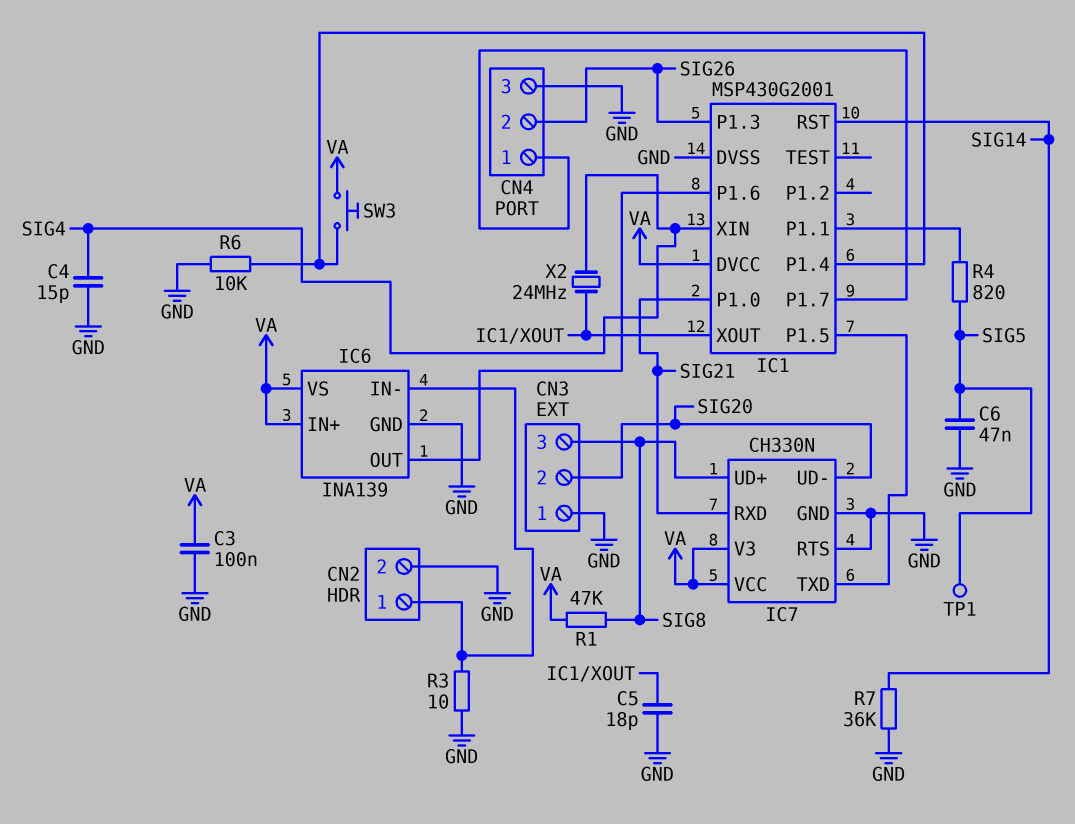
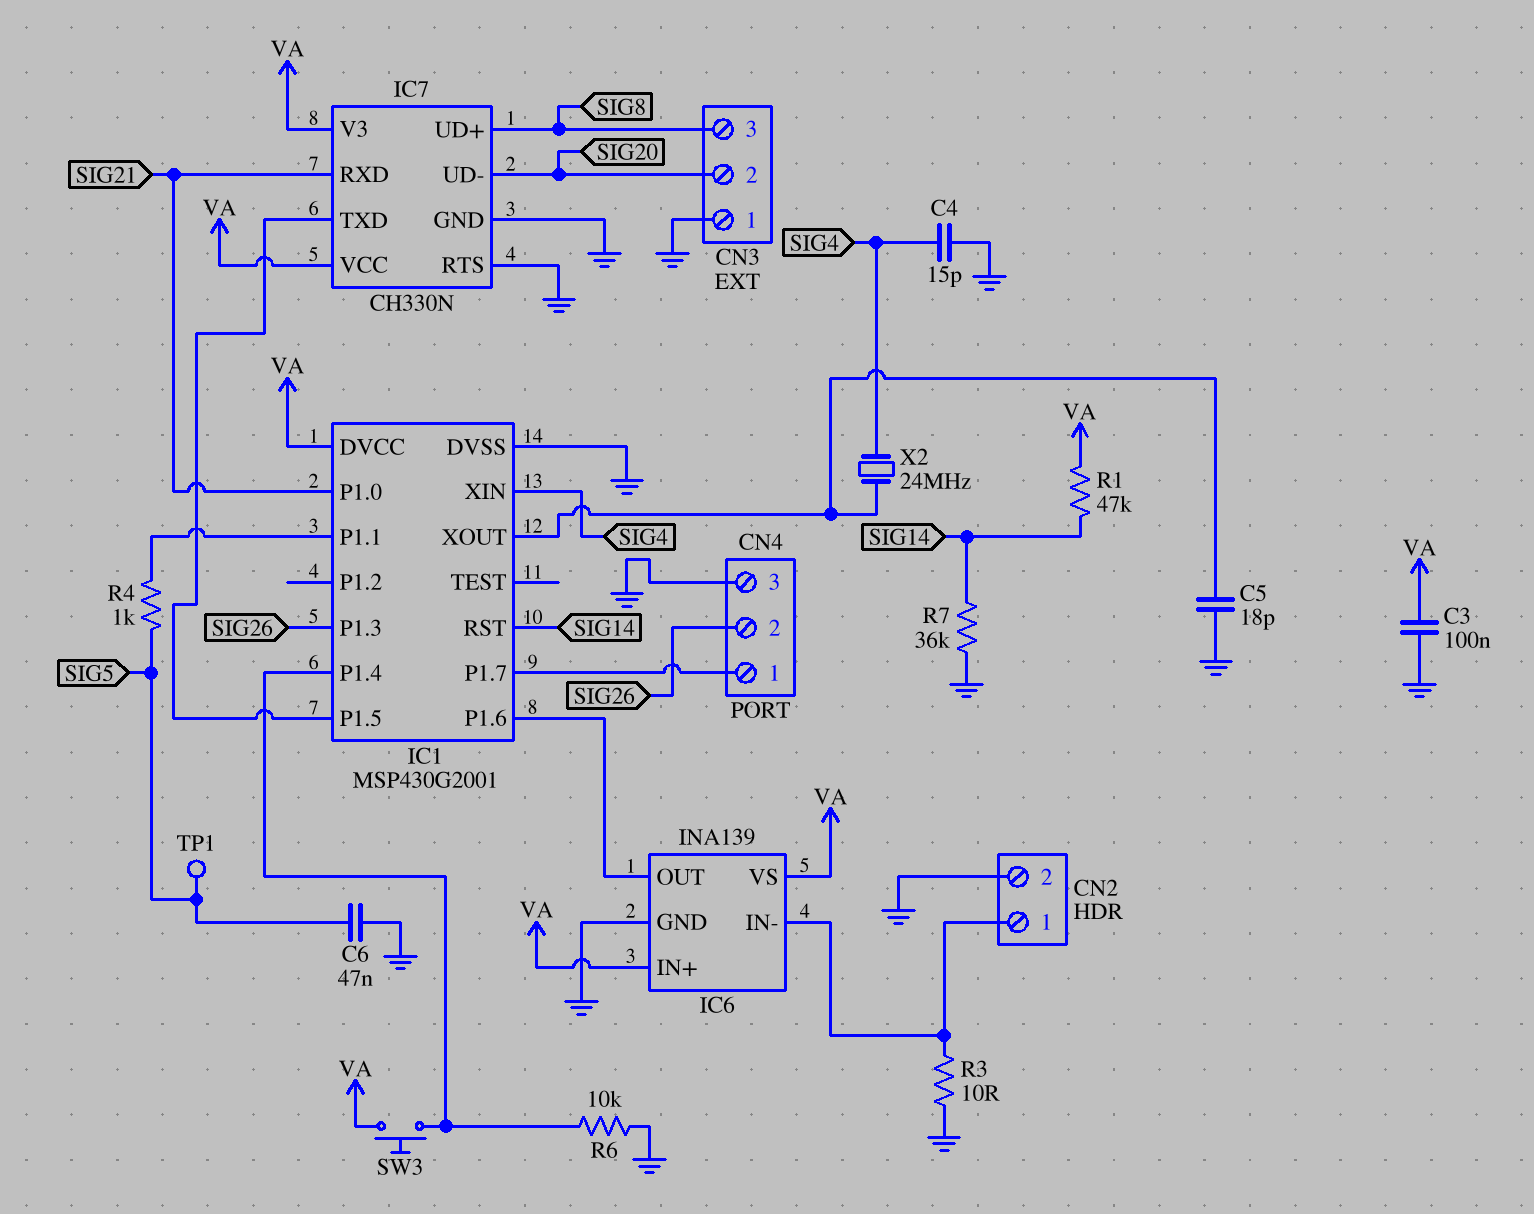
R1: 47k (SIG8, VA) -> 47k (SIG14, VA)
R4: 820 (IC1/P1.1, SIG5) -> 1k (IC1/P1.1, SIG5)

